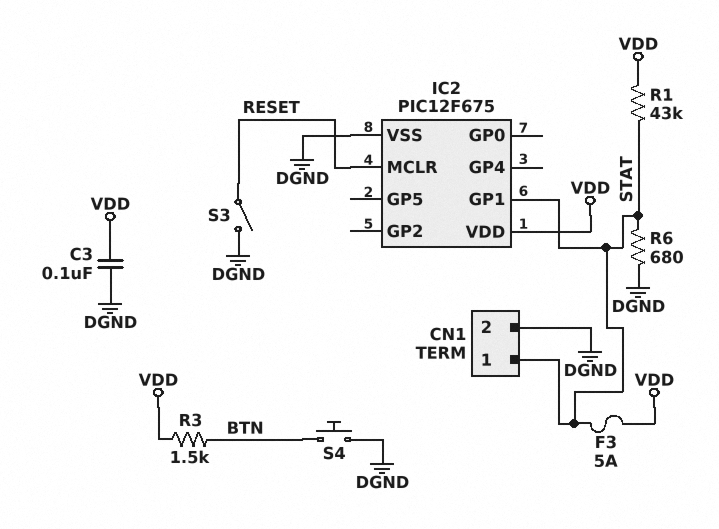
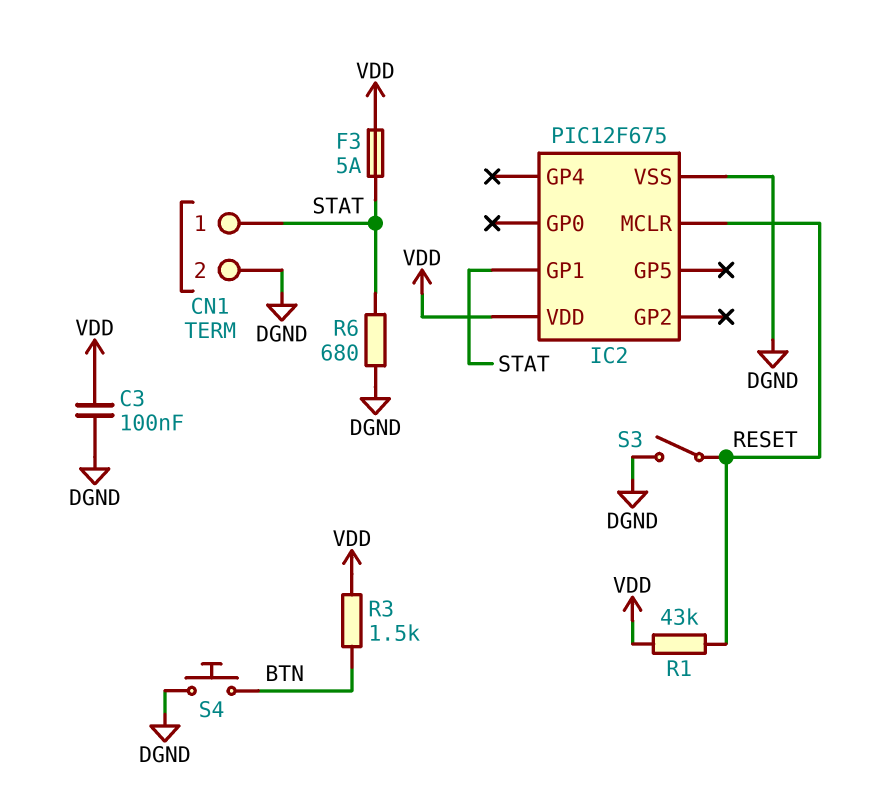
R1: 43k (STAT, VDD) -> 43k (RESET, VDD)

